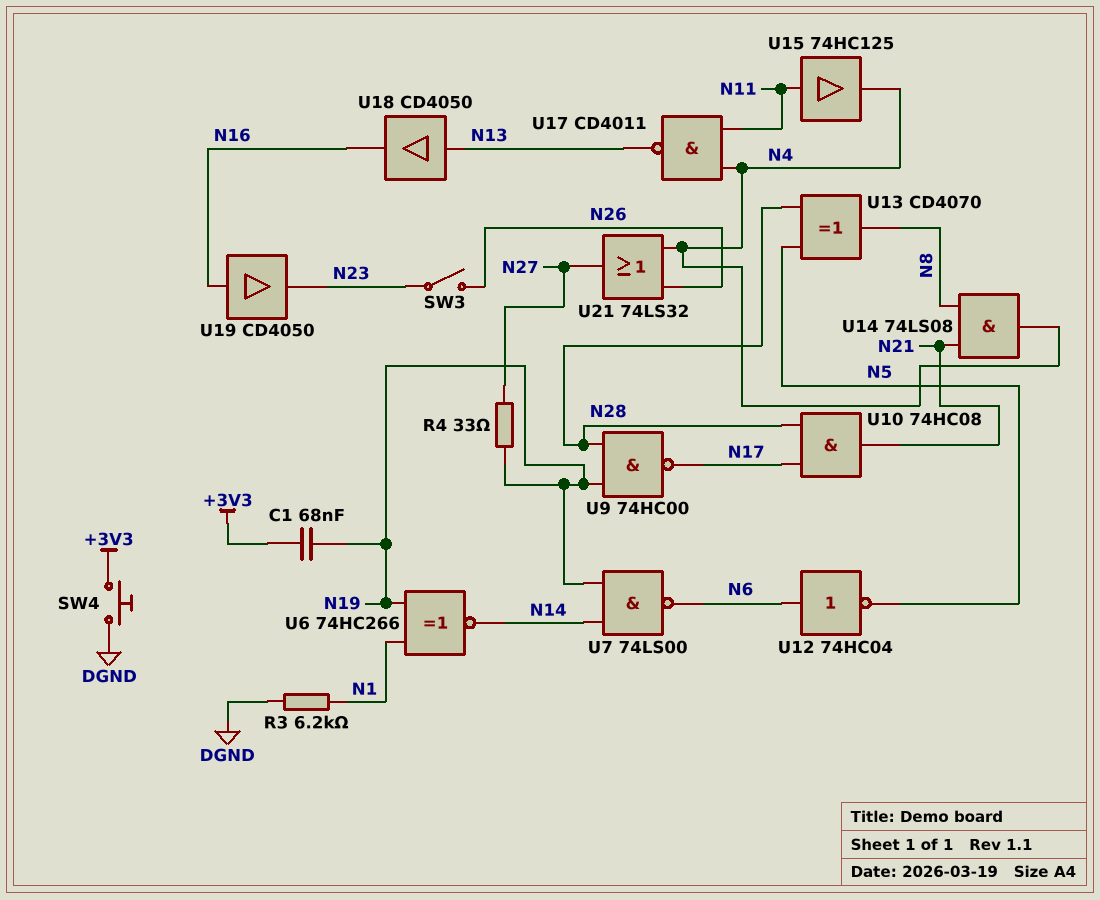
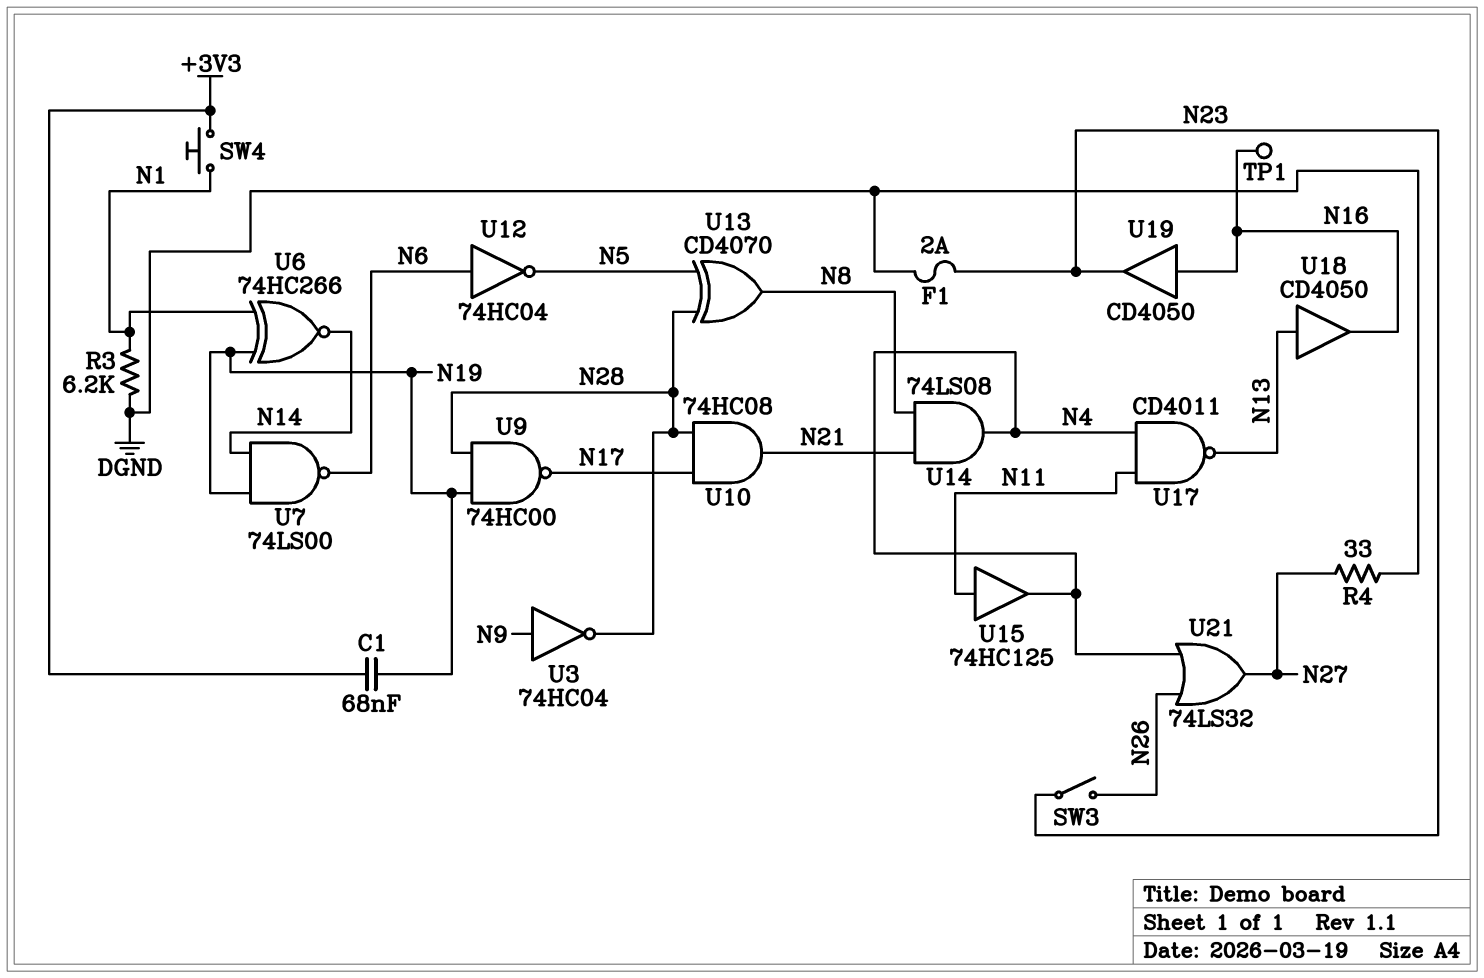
F1: none -> 2A (DGND, N23)
R4: 33 (N19, N27) -> 33 (DGND, N27)
SW4: button (+3V3, DGND) -> button (+3V3, N1)
TP1: none -> test point (N16)
U3: none -> NOT 74HC04 (in N9, out N28)

